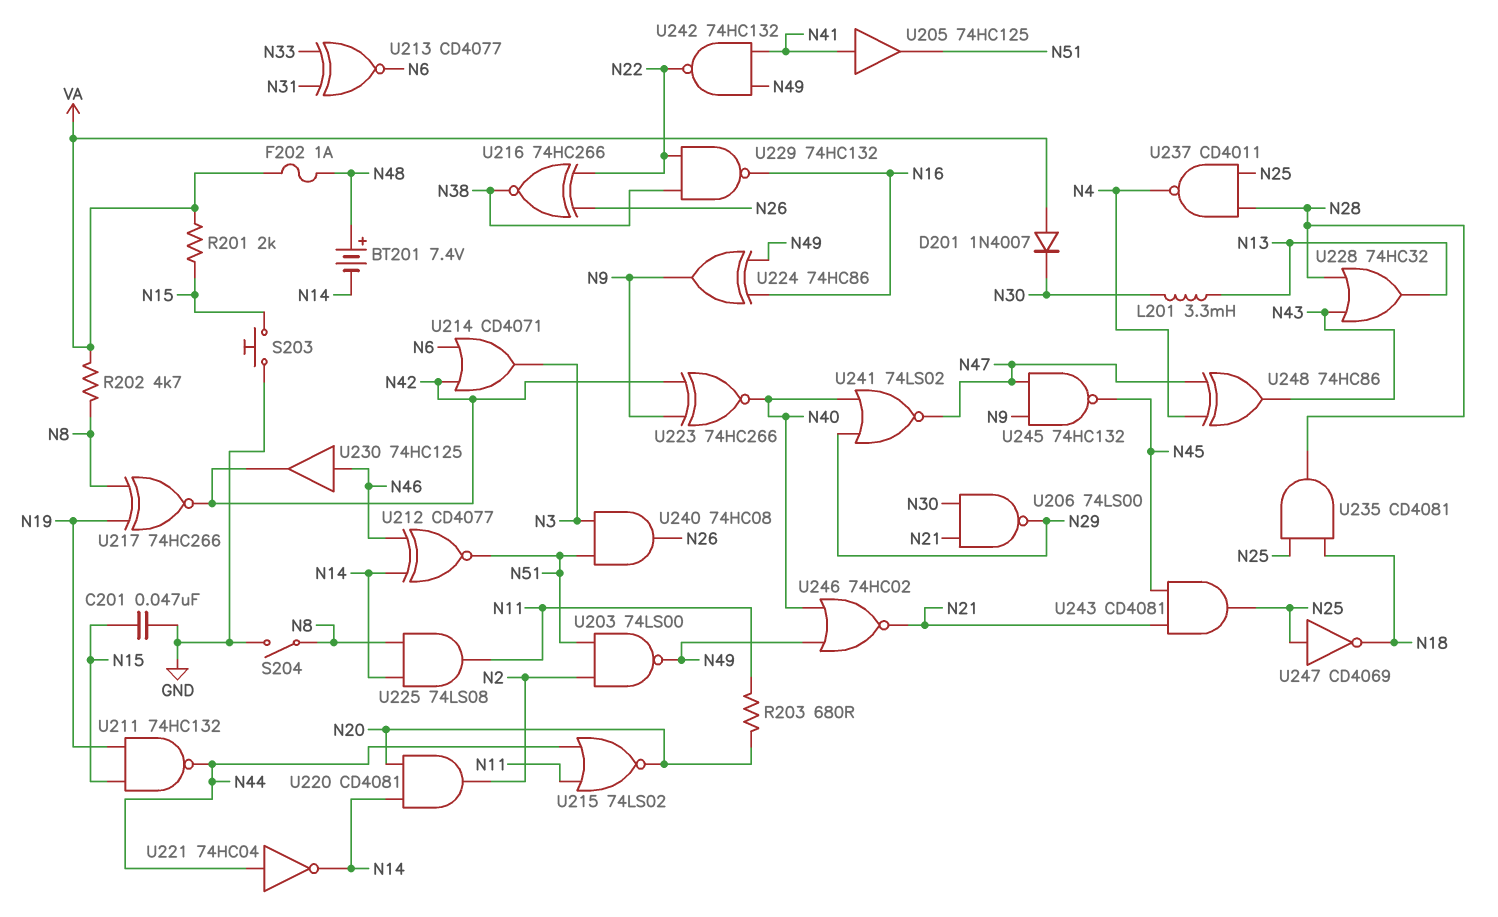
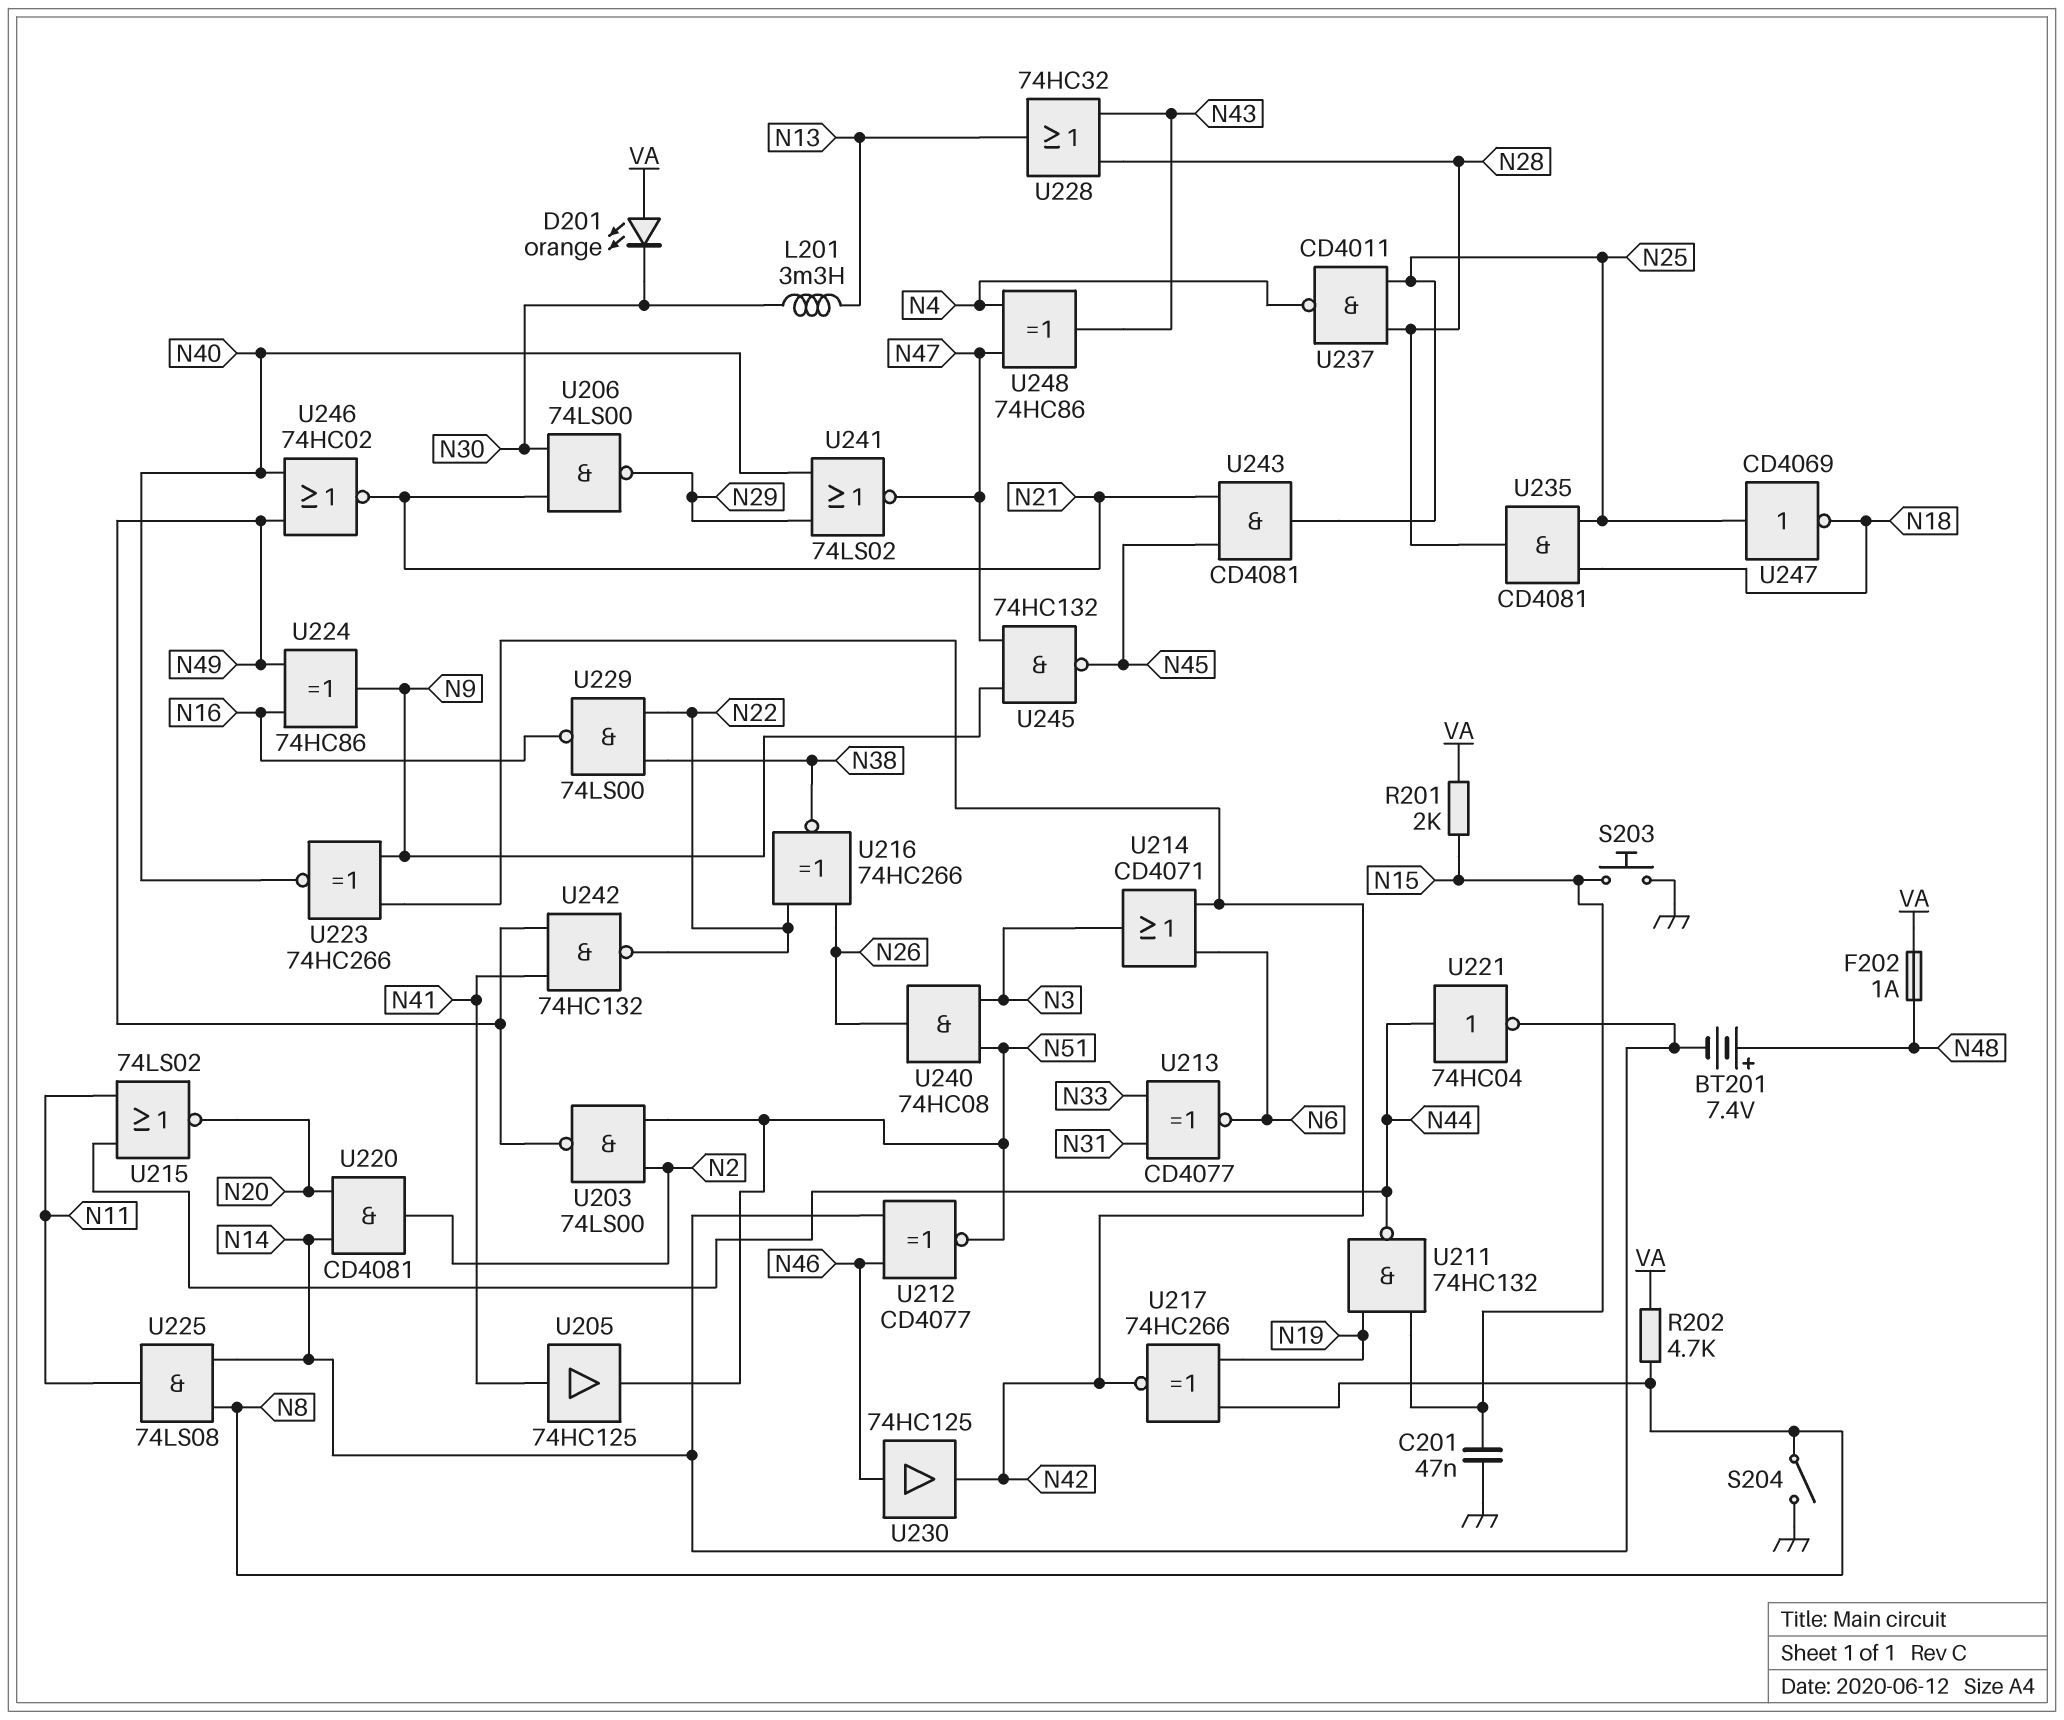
D201: diode 1N4007 (A VA, K N30) -> LED orange (A VA, K N30)
R203: 680 (N11, N20) -> none
U229: NAND 74HC132 (in N22, in N38, out N16) -> NAND 74LS00 (in N22, in N38, out N16)

